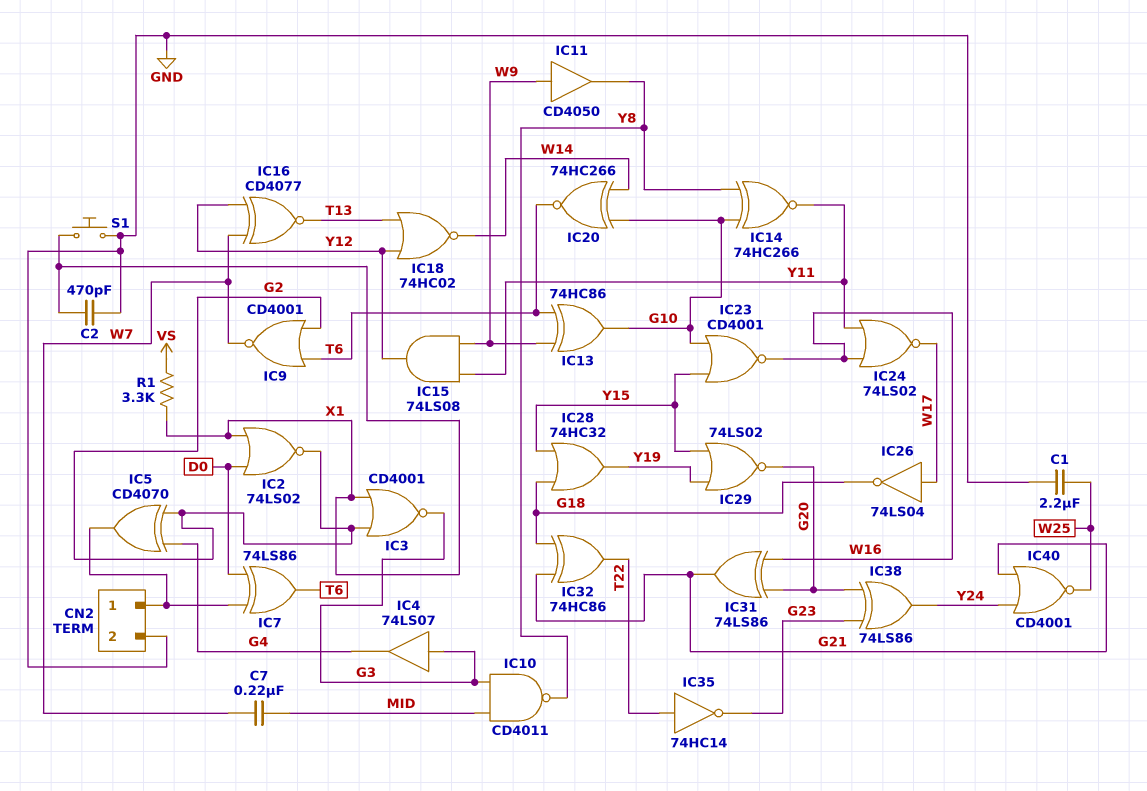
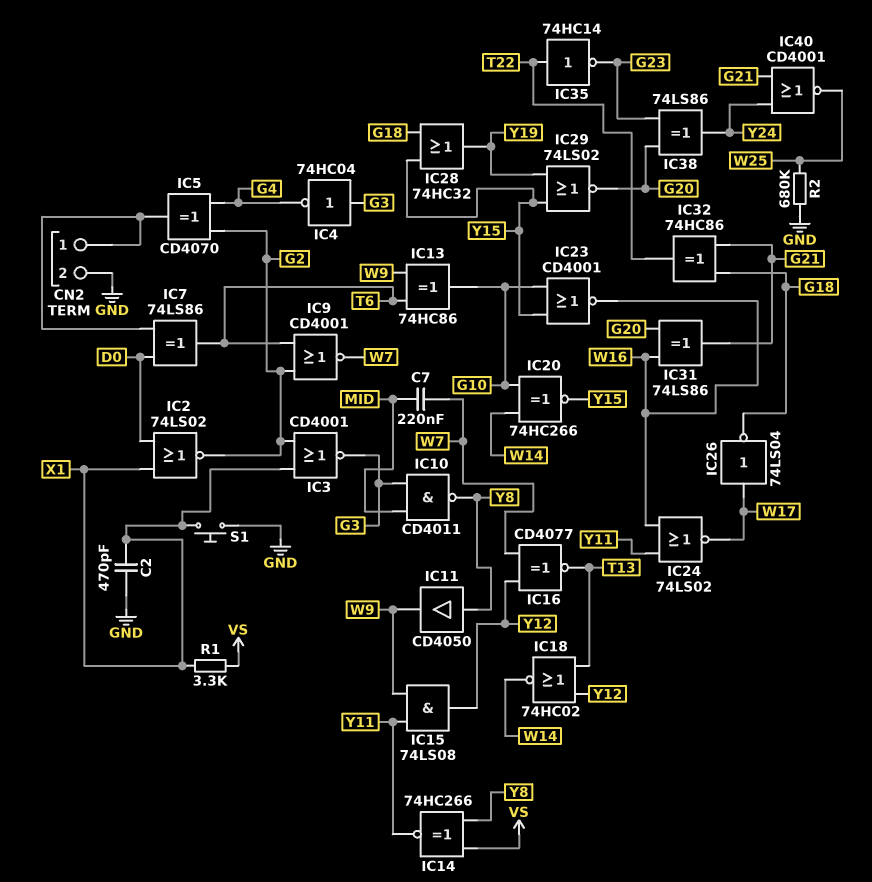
C1: 2.2uF (GND, W25) -> none
IC4: buffer 74LS07 (in G3, out G4) -> NOT 74HC04 (in G3, out G4)
IC11: buffer CD4050 (in W9, out Y8) -> buffer CD4050 (in Y8, out W9)
IC14: XNOR 74HC266 (in G10, in Y8, out Y11) -> XNOR 74HC266 (in VS, in Y8, out Y11)
IC20: XNOR 74HC266 (in G10, in W14, out T6) -> XNOR 74HC266 (in G10, in W14, out Y15)
R2: none -> 680k (GND, W25)

